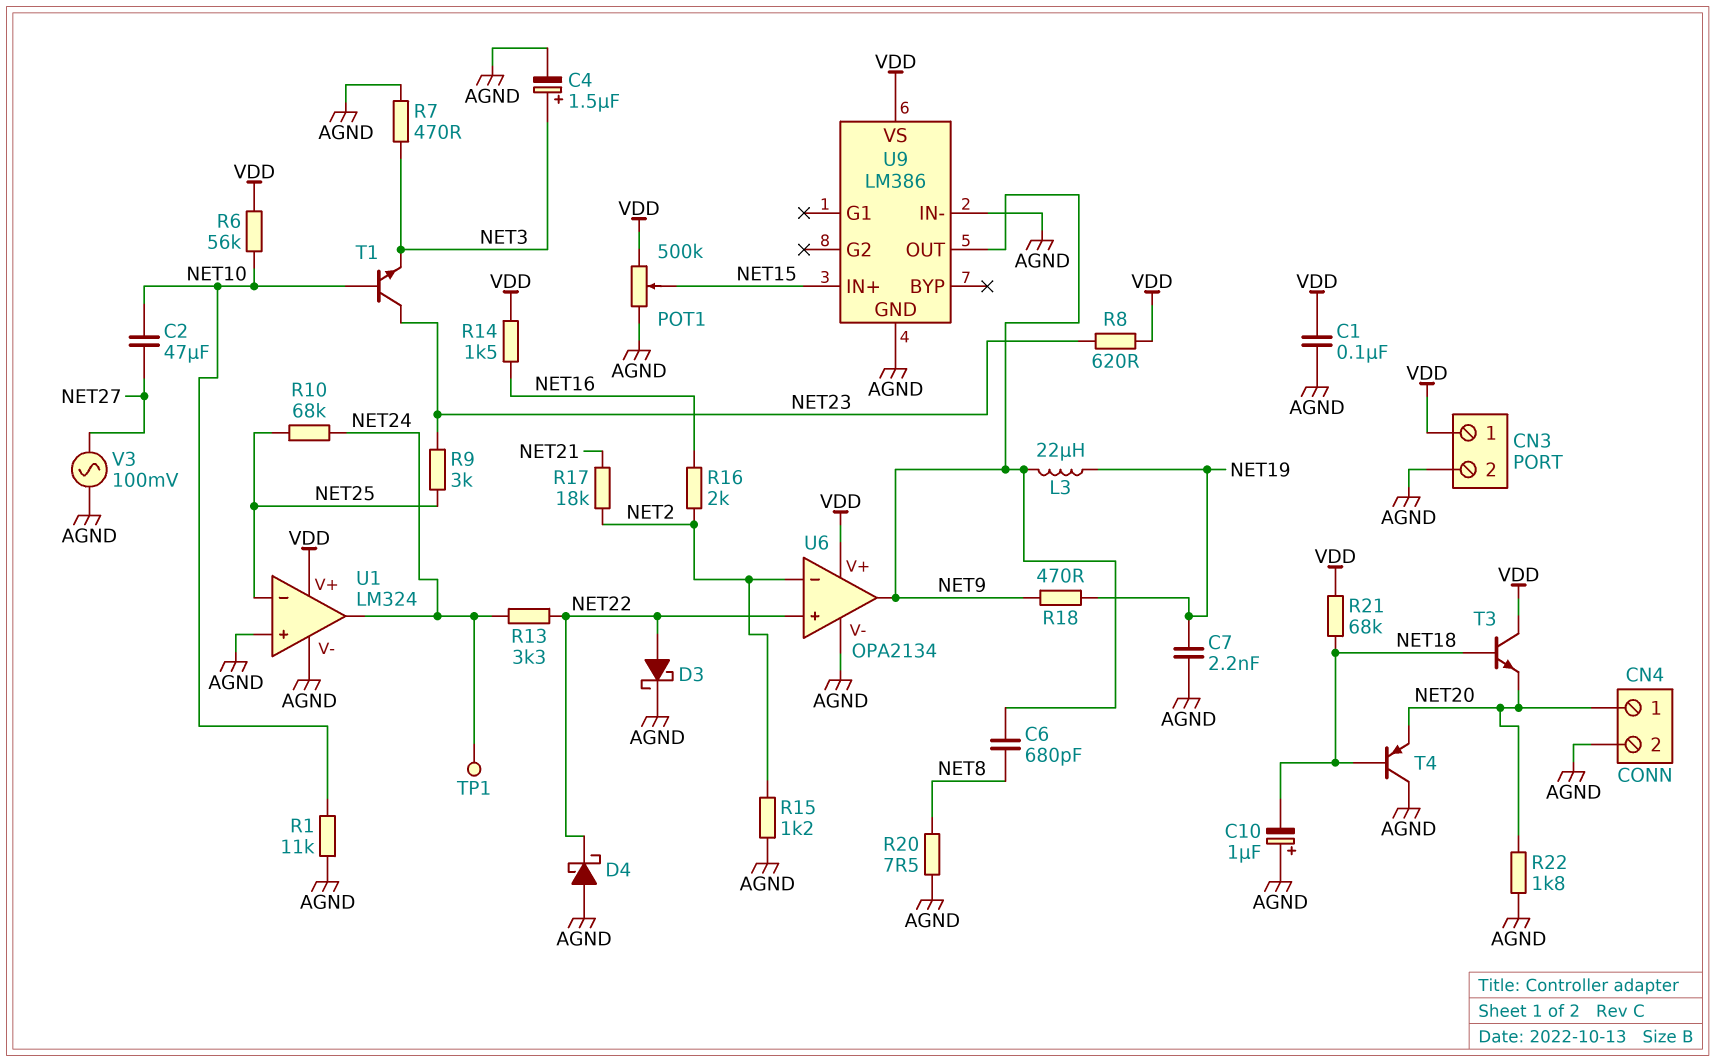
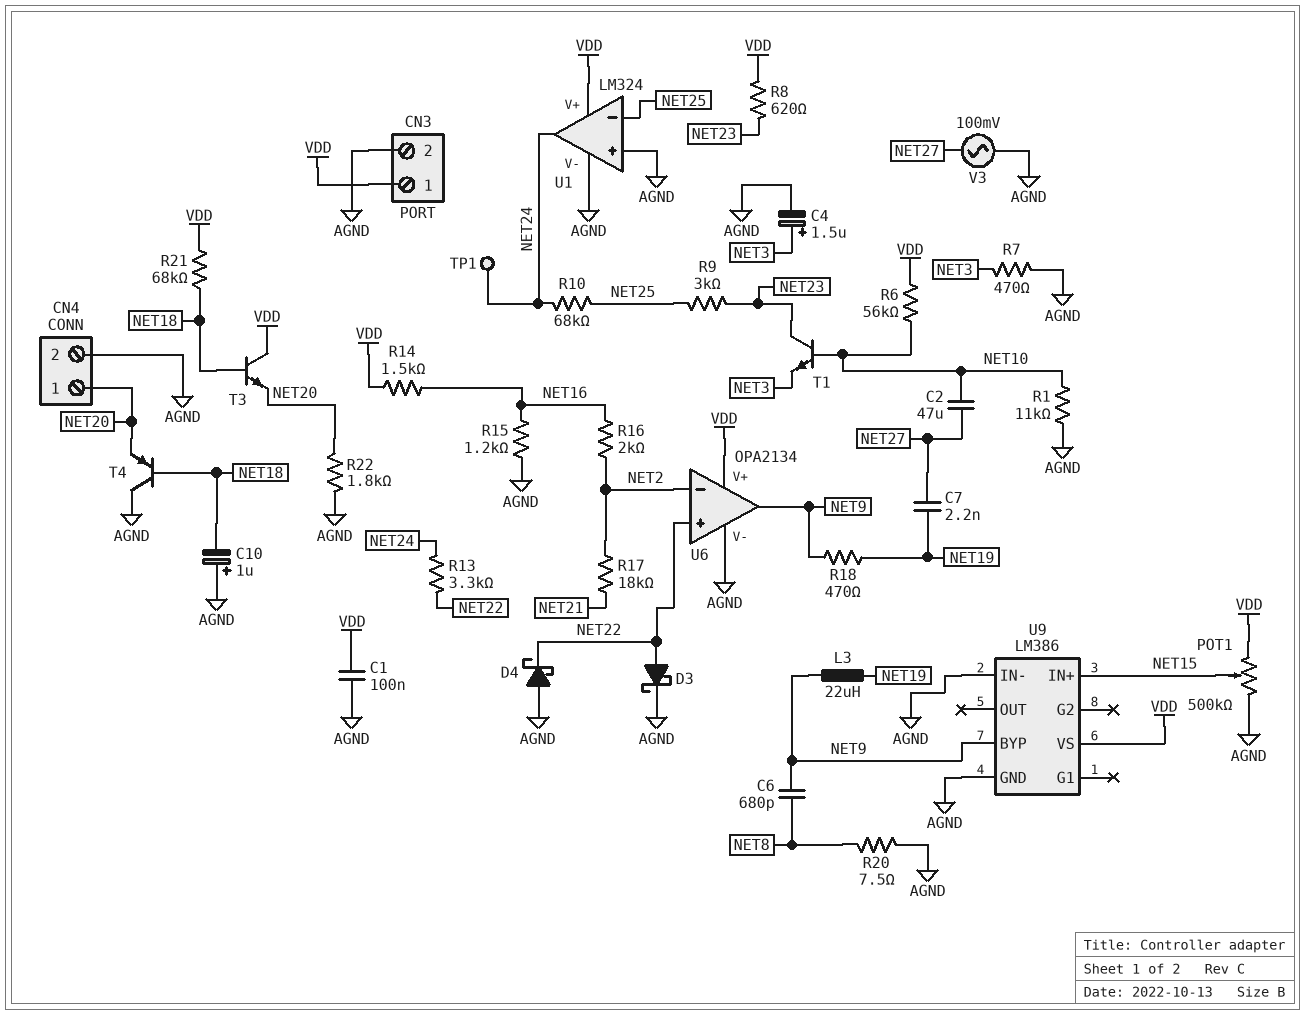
C7: 2.2nF (AGND, NET19) -> 2.2nF (NET19, NET27)
R15: 1.2k (AGND, NET2) -> 1.2k (AGND, NET16)
U9 pin BYP: none -> NET9
U9 pin OUT: NET9 -> none

